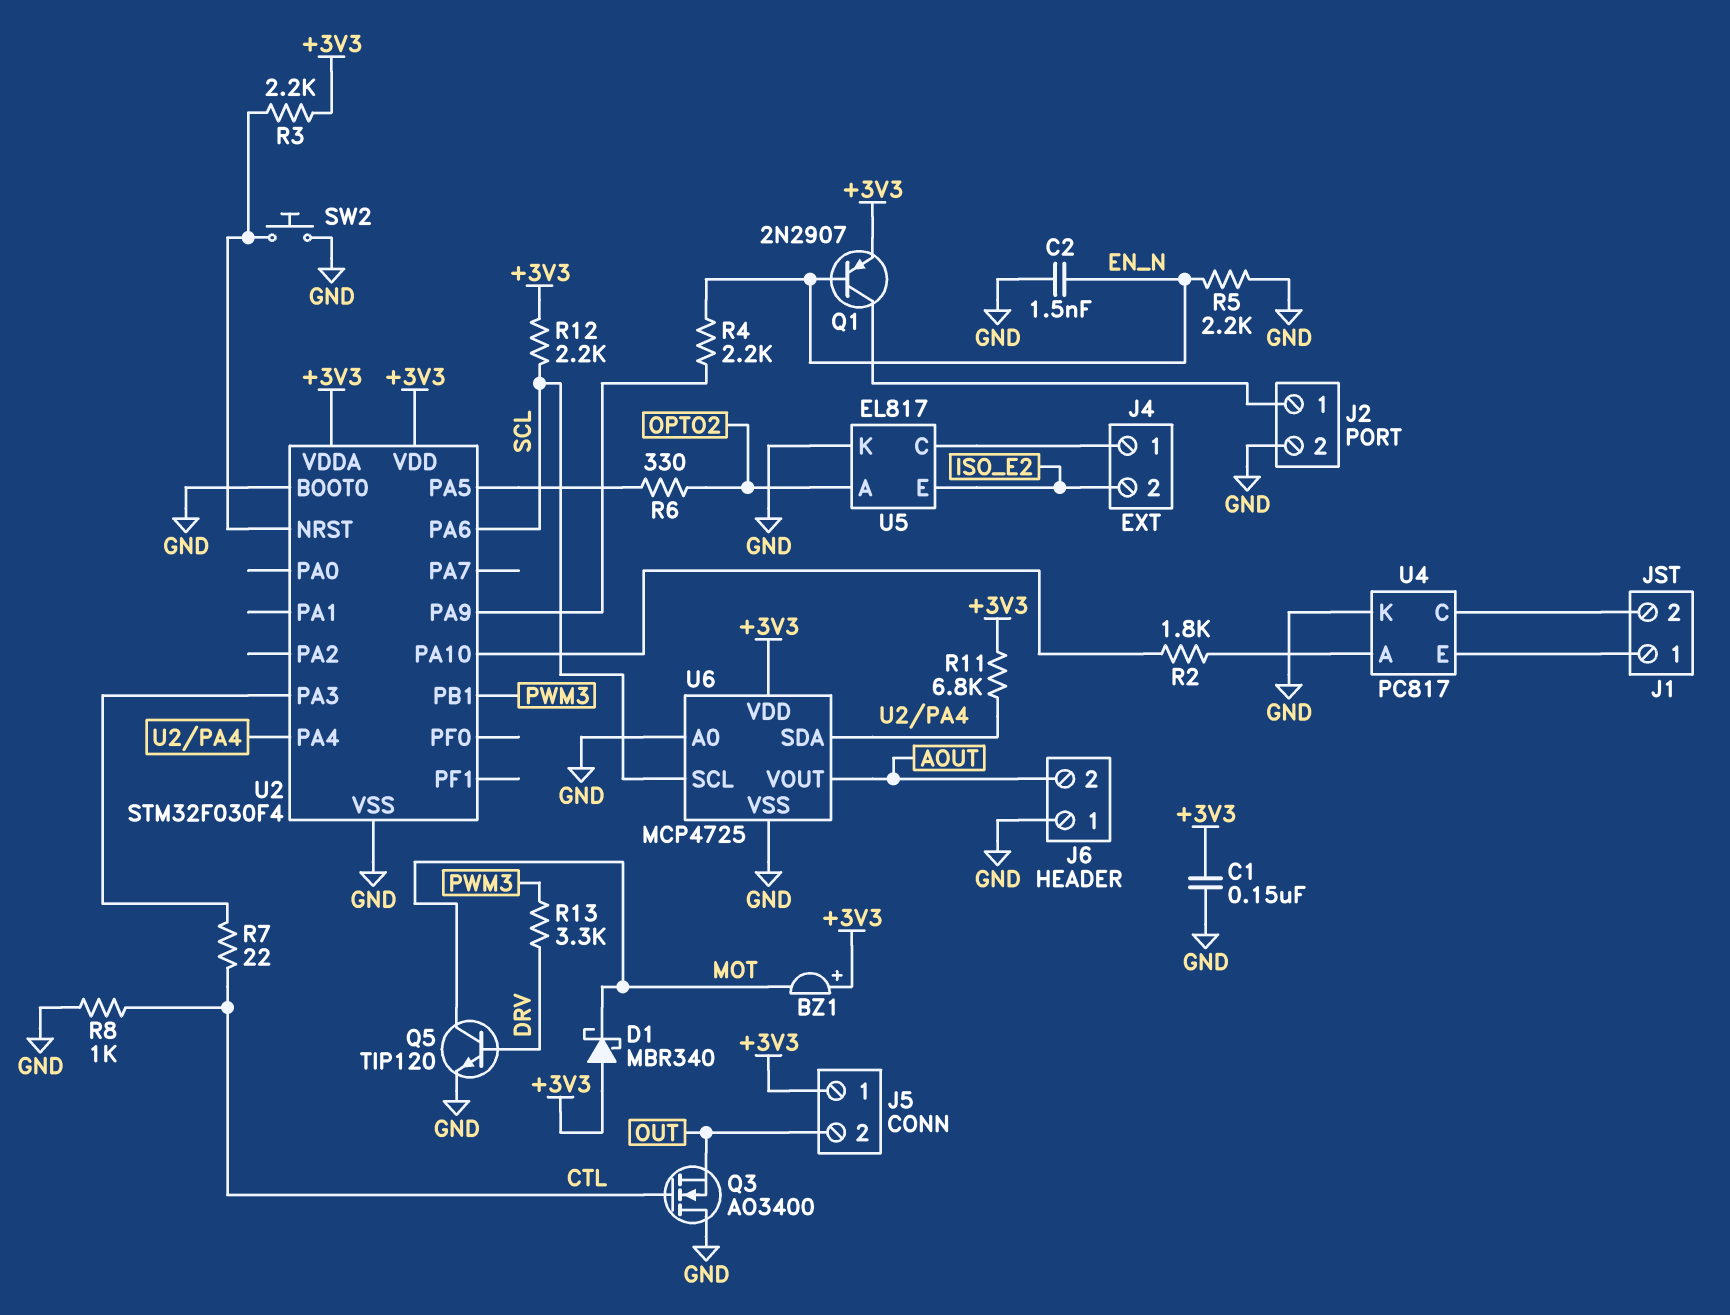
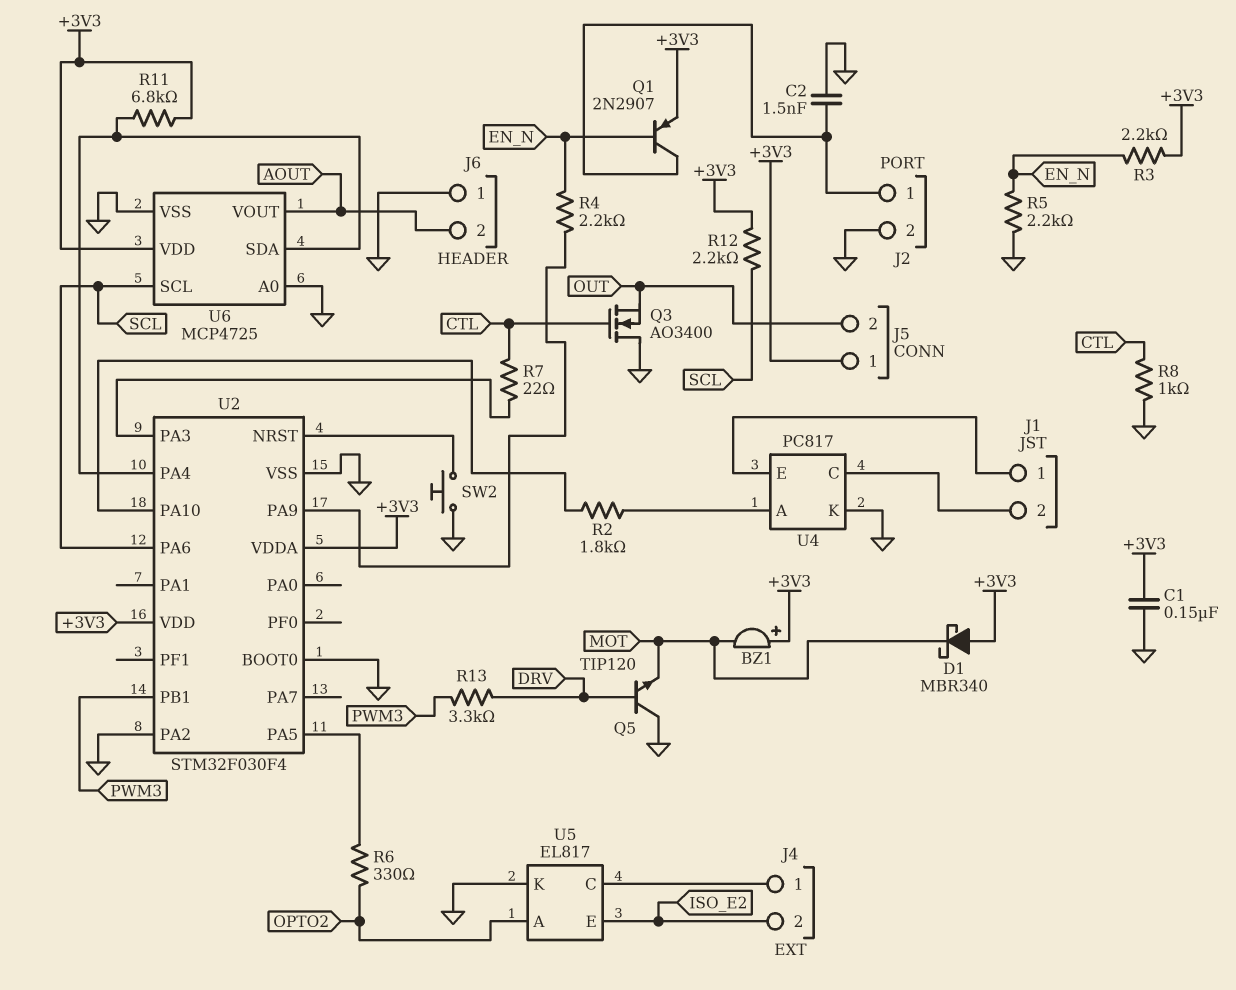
C2: 1.5nF (EN_N, GND) -> 1.5nF (GND, J2/1)
Q5: NPN TIP120 (B DRV, C MOT, E GND) -> NPN TIP120 (B DRV, C GND, E MOT)
R3: 2.2k (+3V3, U2/NRST) -> 2.2k (+3V3, EN_N)
U2 pin PA2: none -> GND

